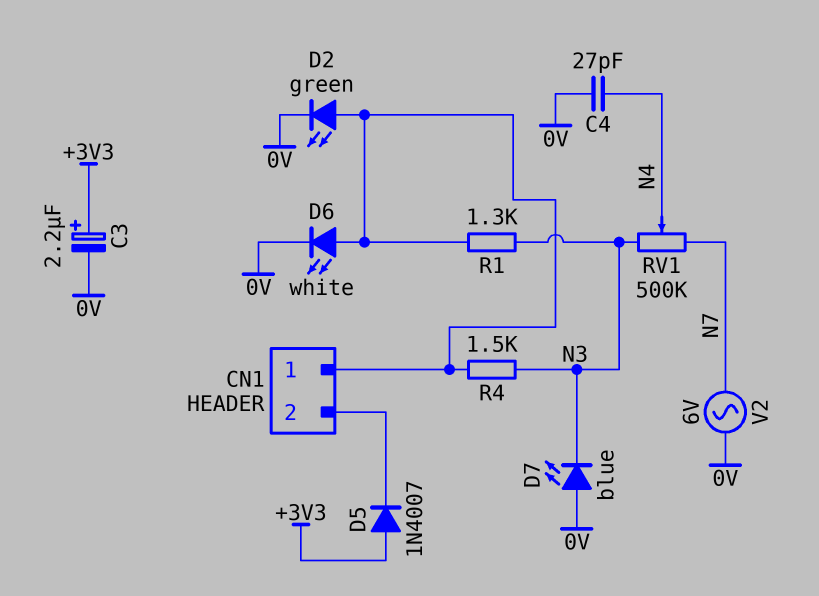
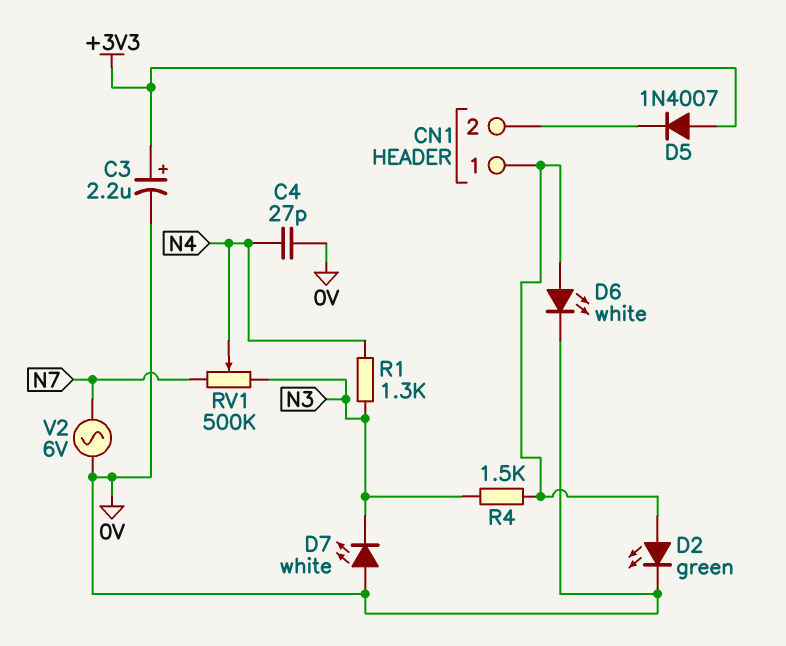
D7: LED blue (A 0V, K N3) -> LED white (A 0V, K N3)
R1: 1.3k (CN1/1, N3) -> 1.3k (N3, N4)

